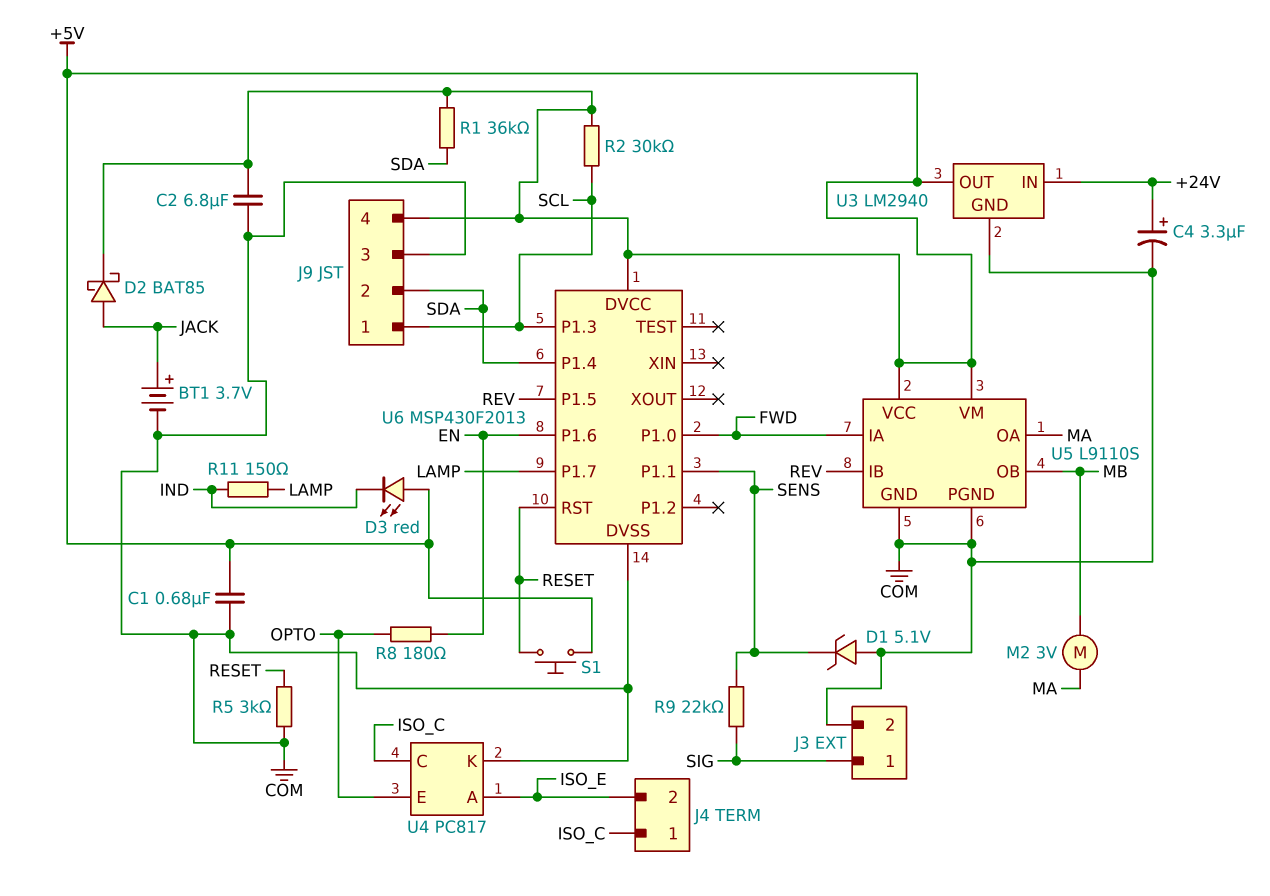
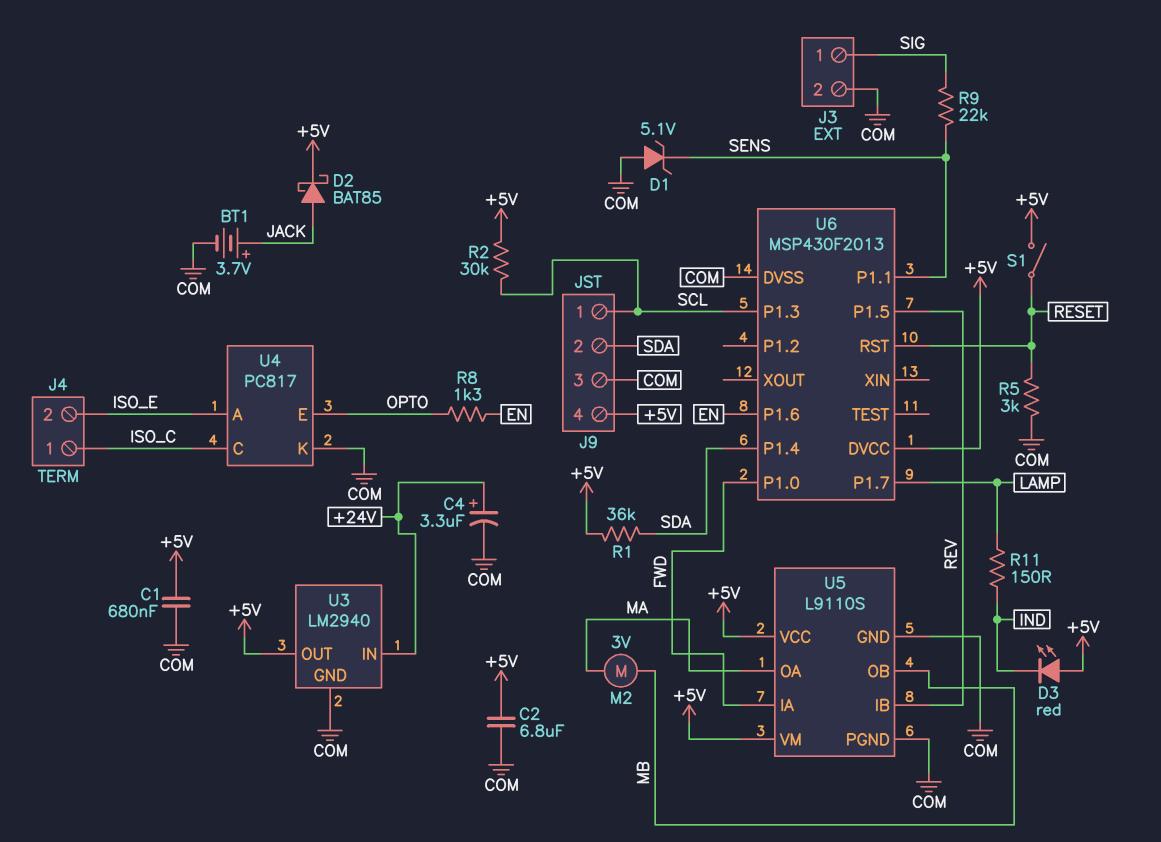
R8: 180 (EN, OPTO) -> 1.3k (EN, OPTO)
S1: button (+5V, RESET) -> switch (+5V, RESET)

